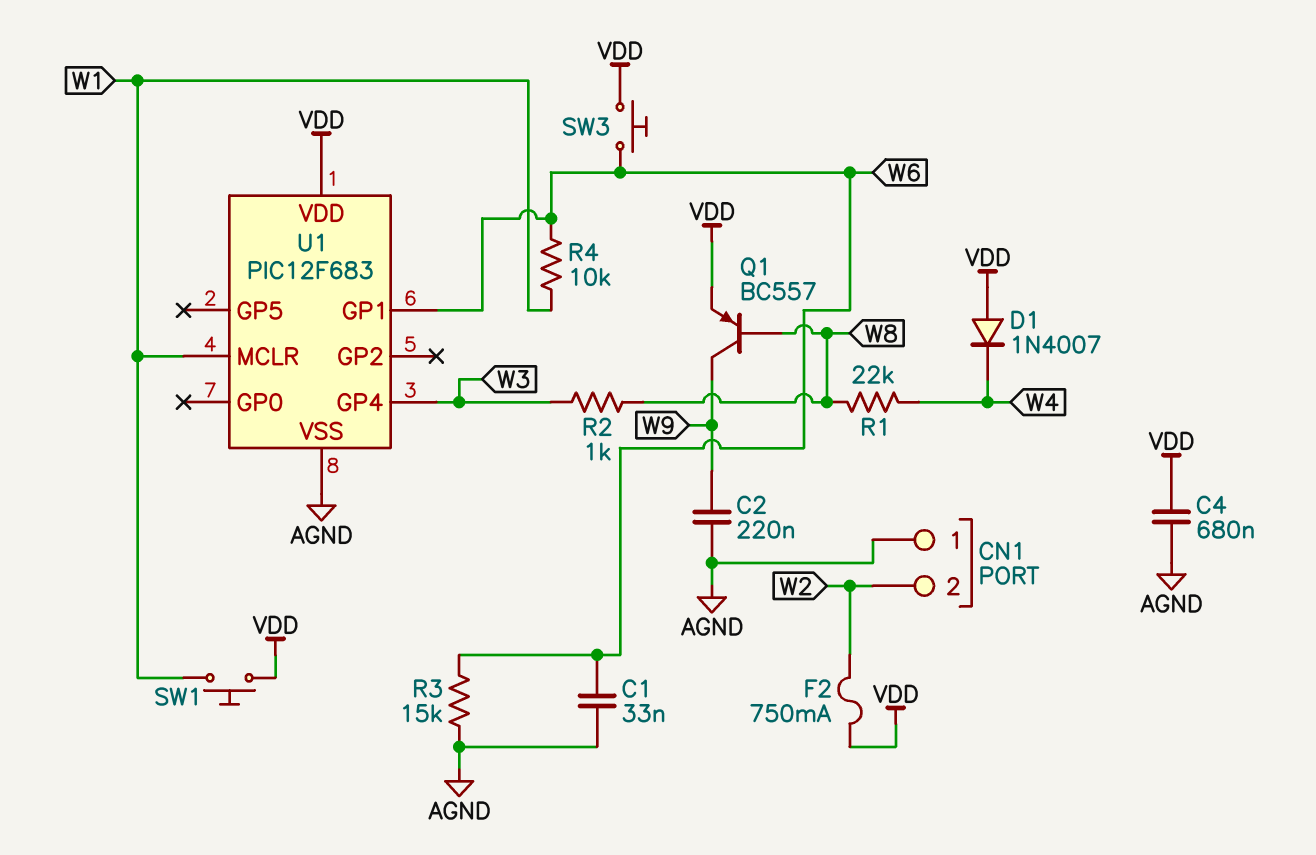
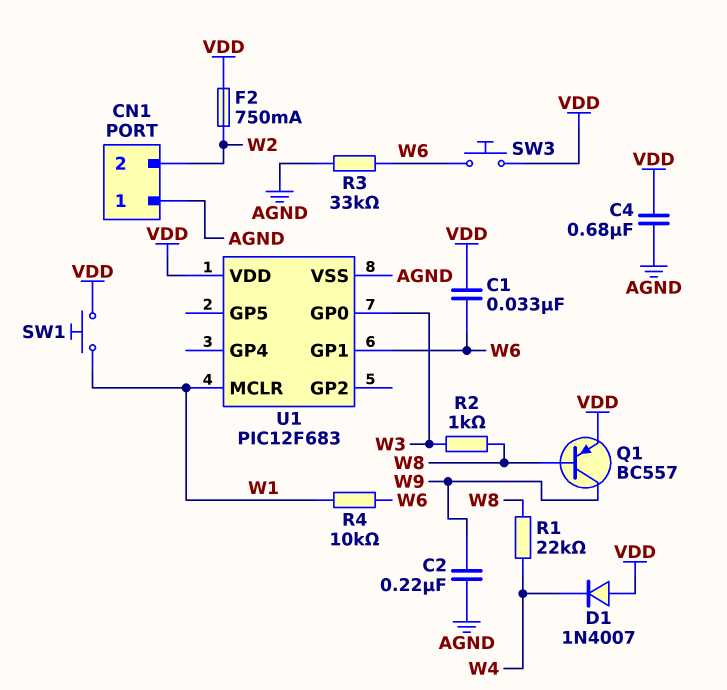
C1: 33nF (AGND, W6) -> 33nF (VDD, W6)
R3: 15k (AGND, W6) -> 33k (AGND, W6)
U1 pin GP0: none -> W3
U1 pin GP4: W3 -> none

